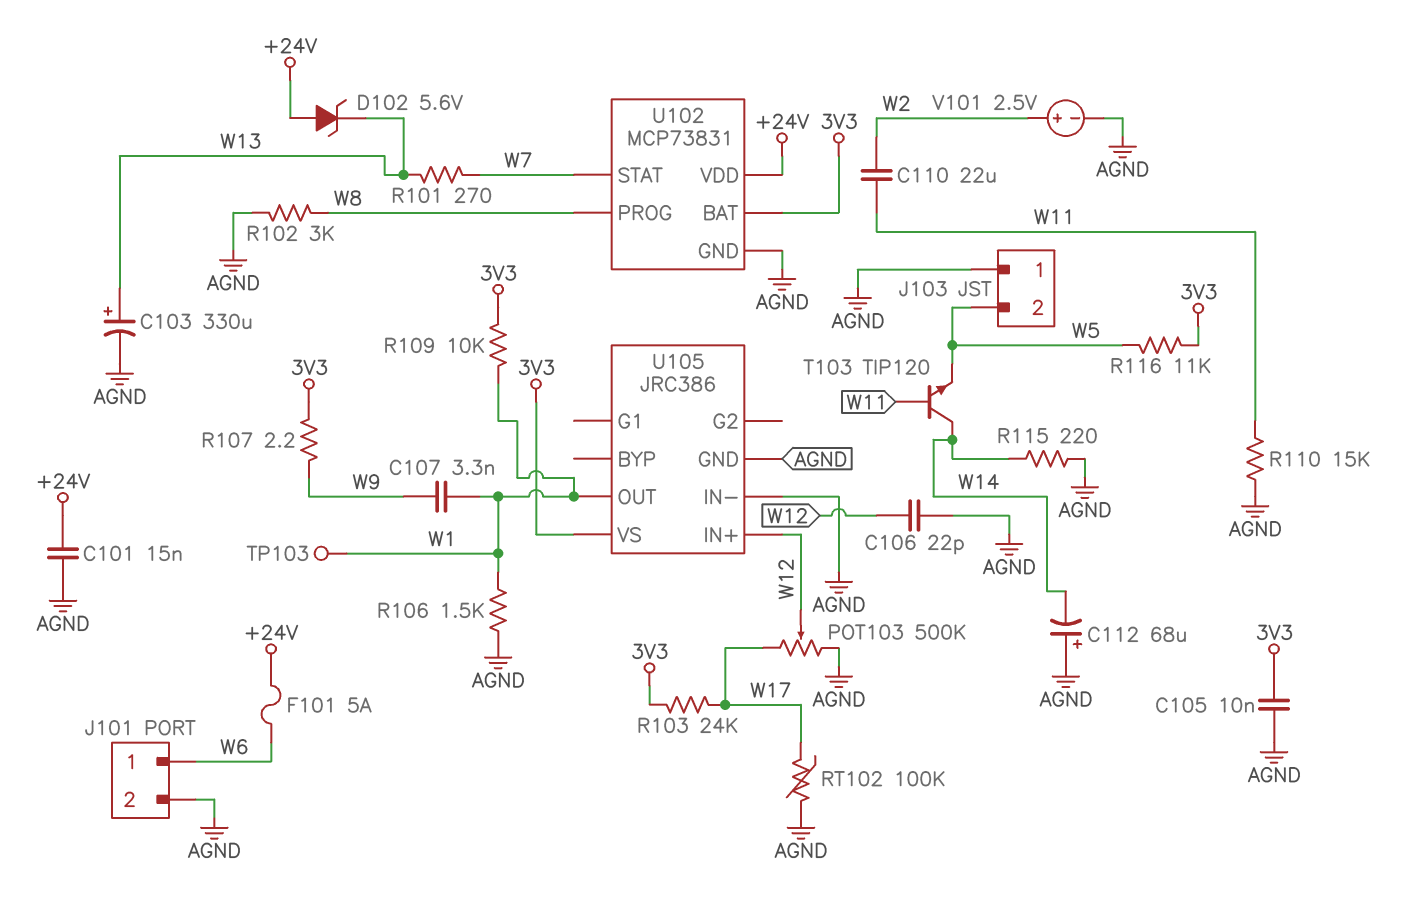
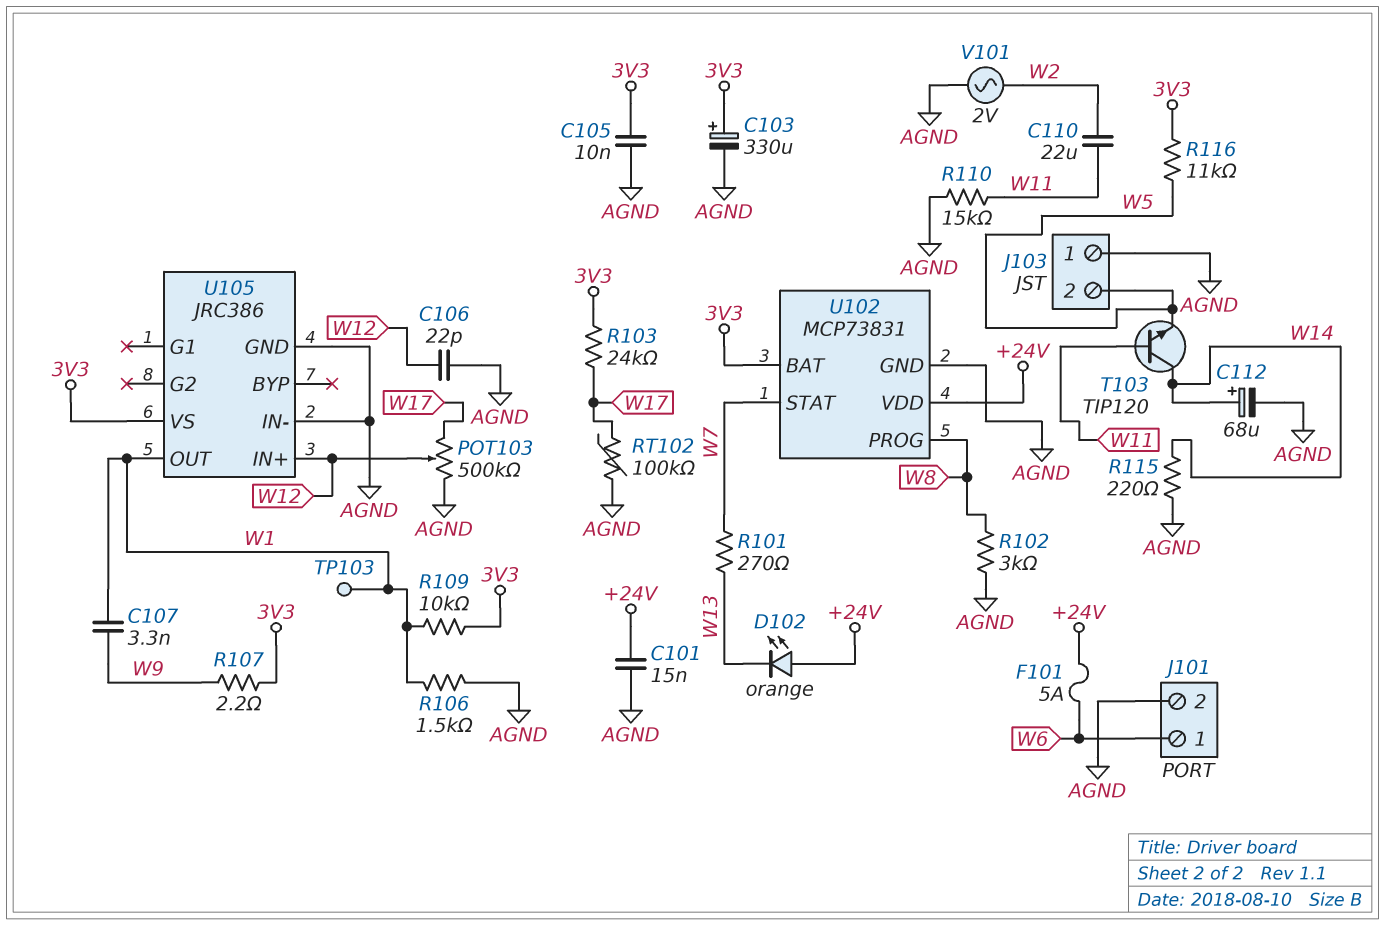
C103: 330uF (plus W13, minus AGND) -> 330uF (plus 3V3, minus AGND)
C112: 68uF (plus AGND, minus W14) -> 68uF (plus W14, minus AGND)
D102: zener 5.6V (A +24V, K W13) -> LED orange (A +24V, K W13)
V101: 2.5V (plus W2, minus AGND) -> AC 2V (AGND, W2)

